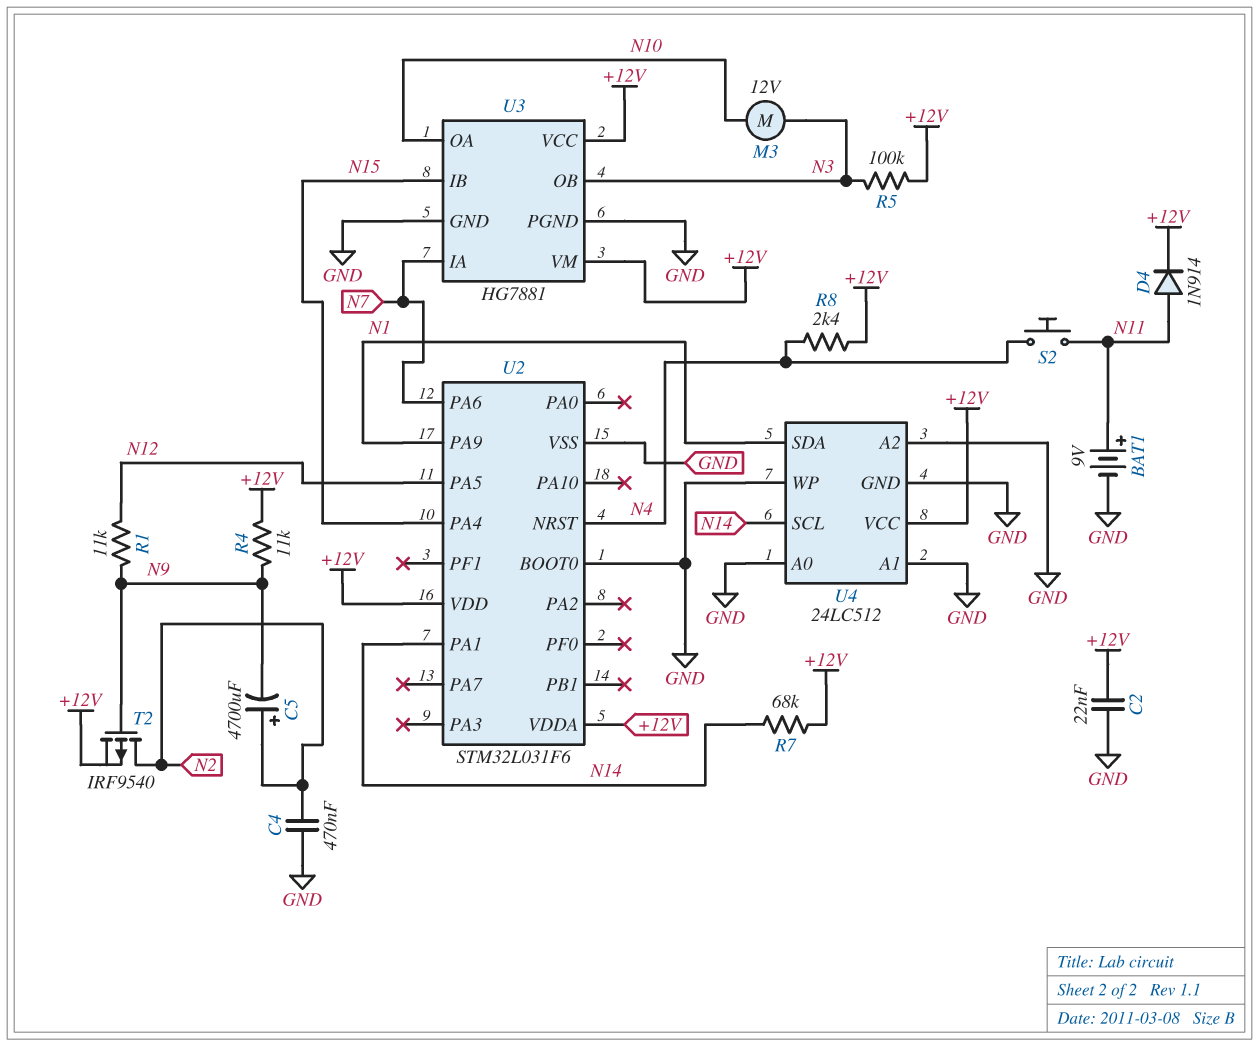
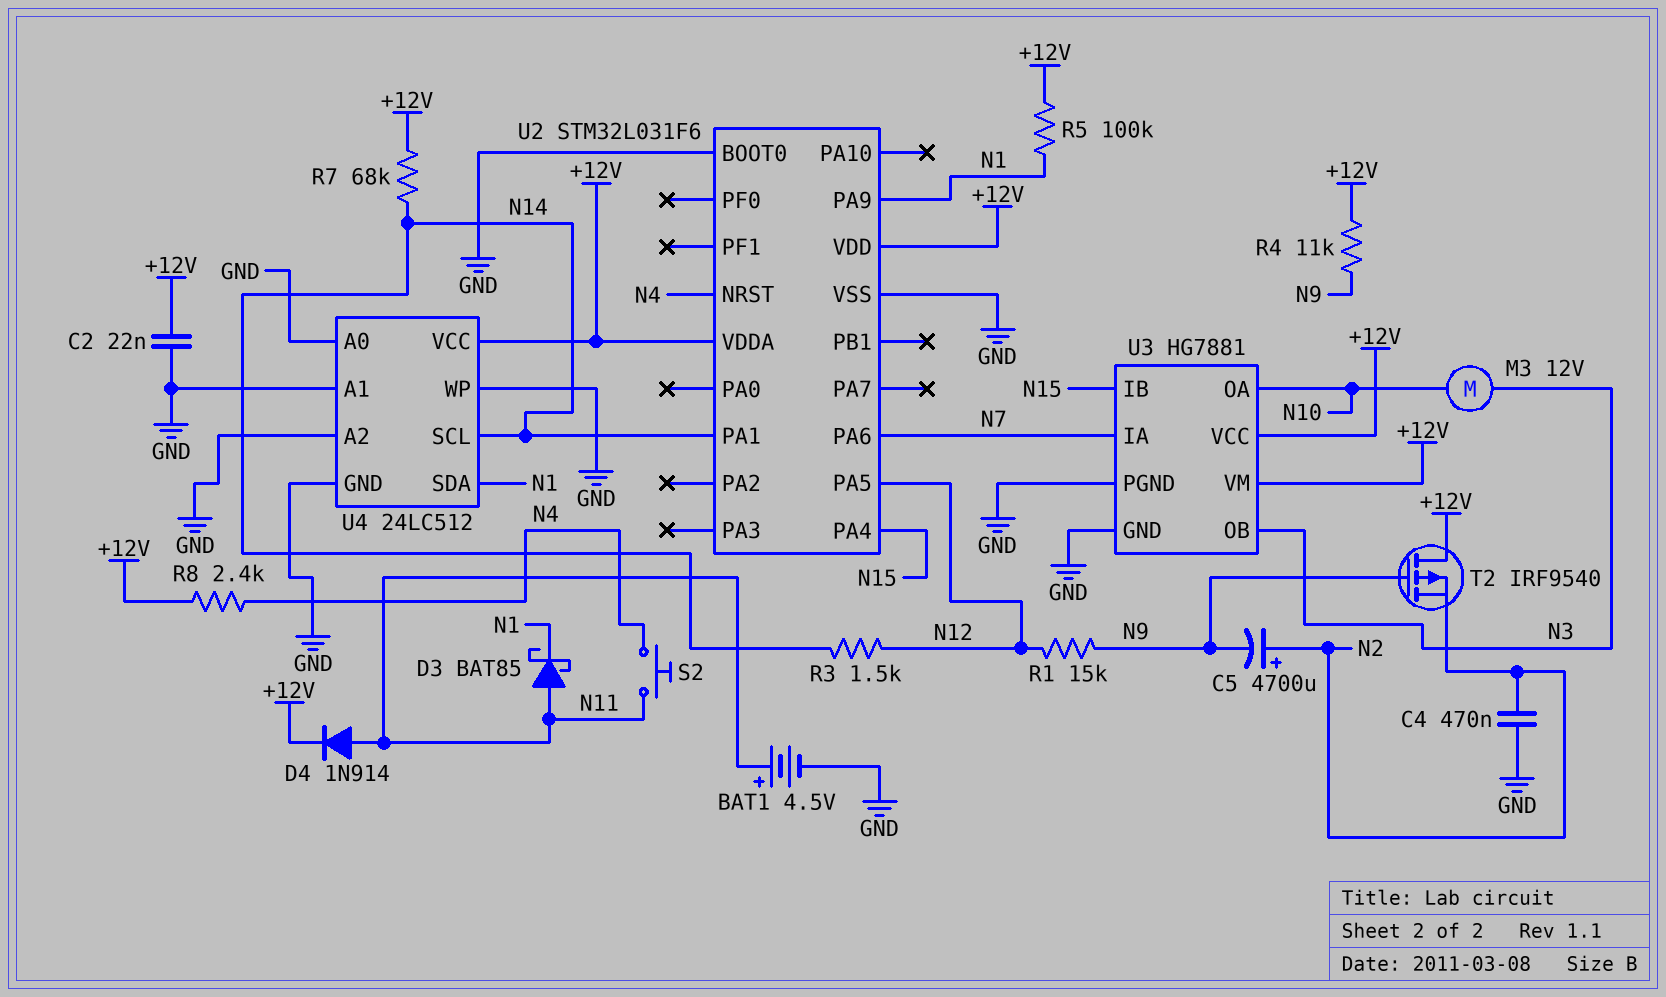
BAT1: 9V (plus N11, minus GND) -> 4.5V (plus N11, minus GND)
D3: none -> schottky BAT85 (A N11, K N1)
R1: 11k (N9, N12) -> 15k (N9, N12)
R3: none -> 1.5k (N12, N14)
R5: 100k (+12V, N3) -> 100k (+12V, N1)
T2: PMOS IRF9540 (G N9, D N2, S +12V) -> PMOS IRF9540 (G N9, D +12V, S N2)

